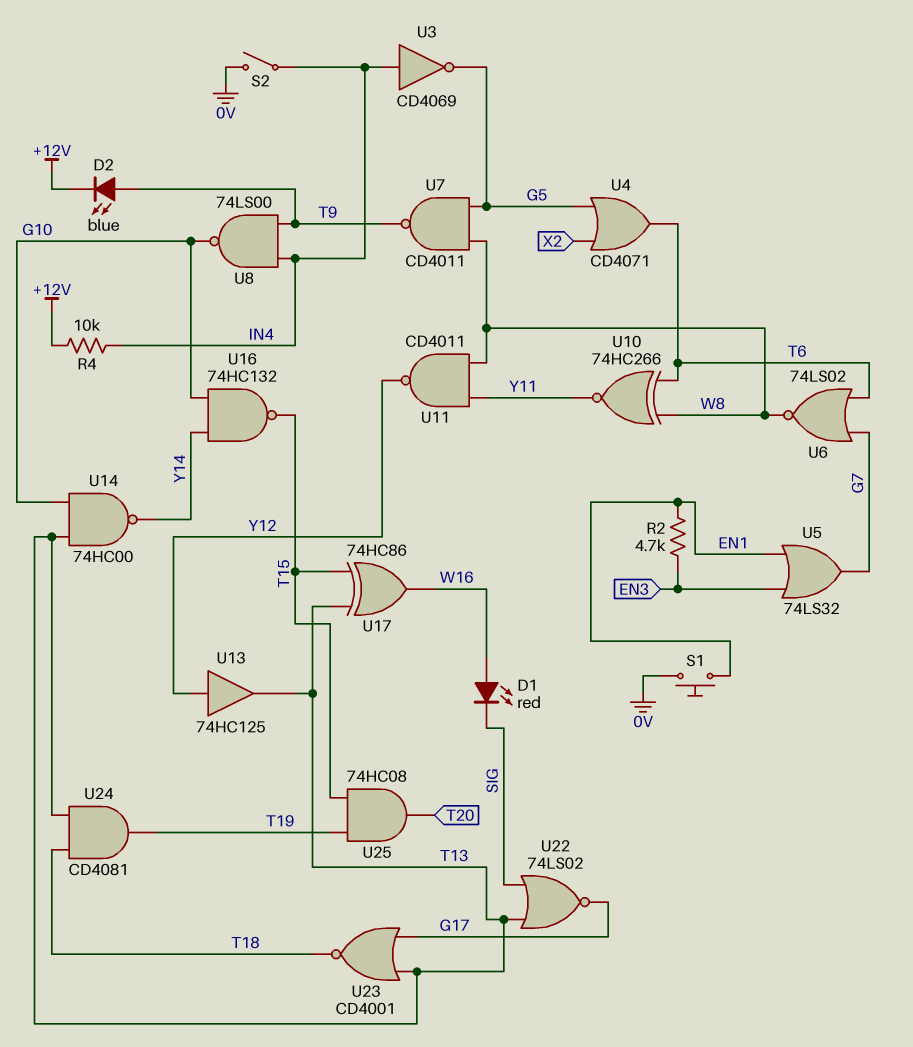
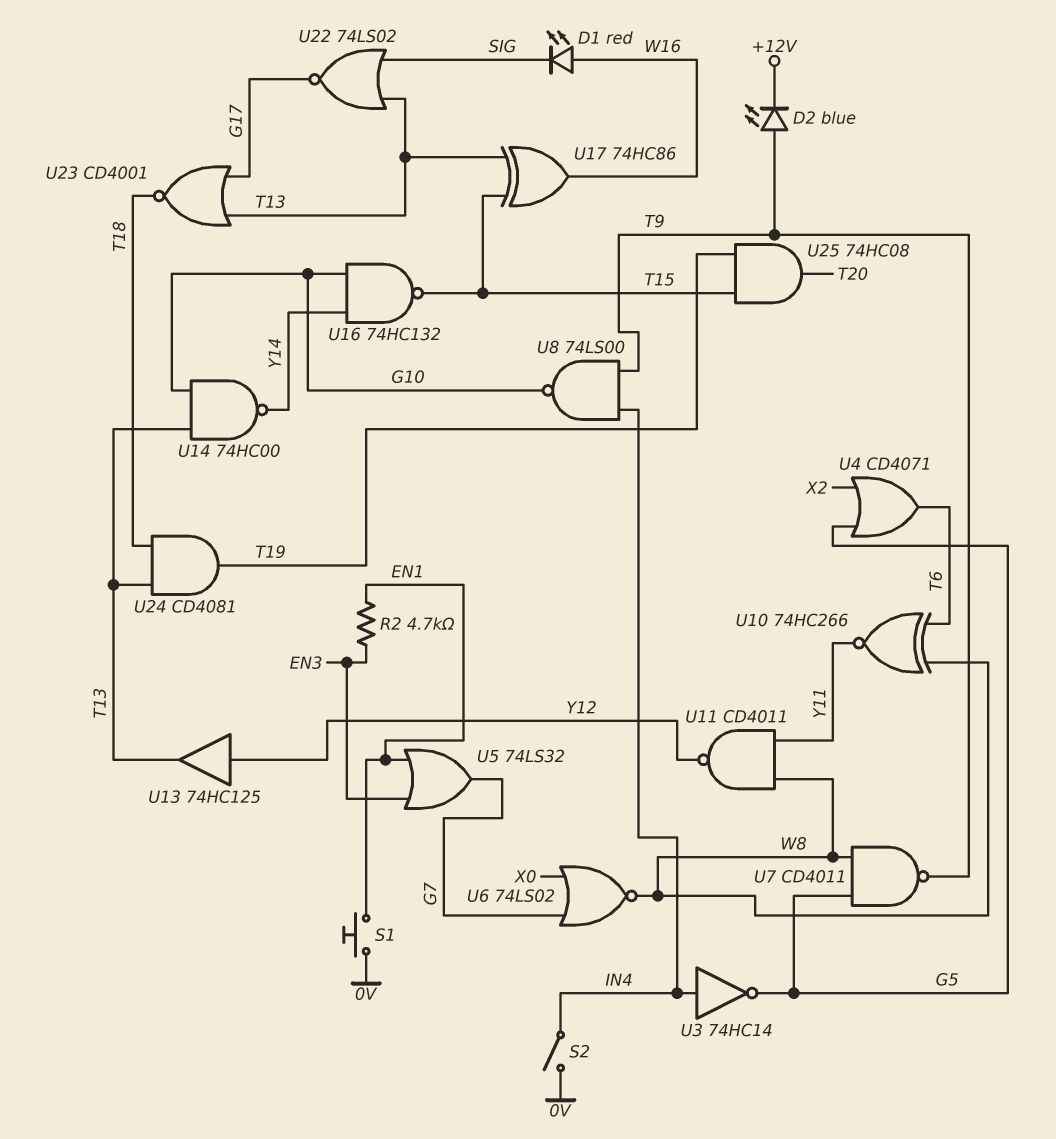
R4: 10k (+12V, IN4) -> none
U3: NOT CD4069 (in IN4, out G5) -> NOT 74HC14 (in IN4, out G5)
U6: NOR 74LS02 (in G7, in T6, out W8) -> NOR 74LS02 (in G7, in X0, out W8)

